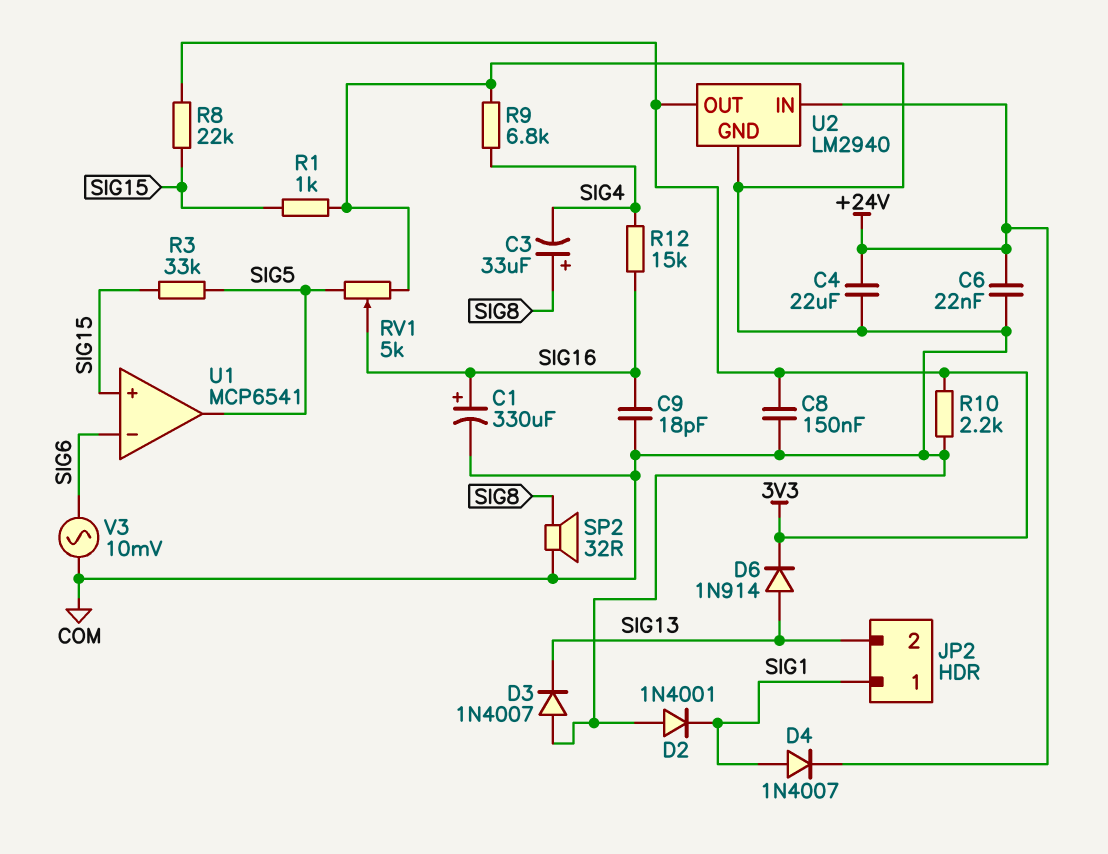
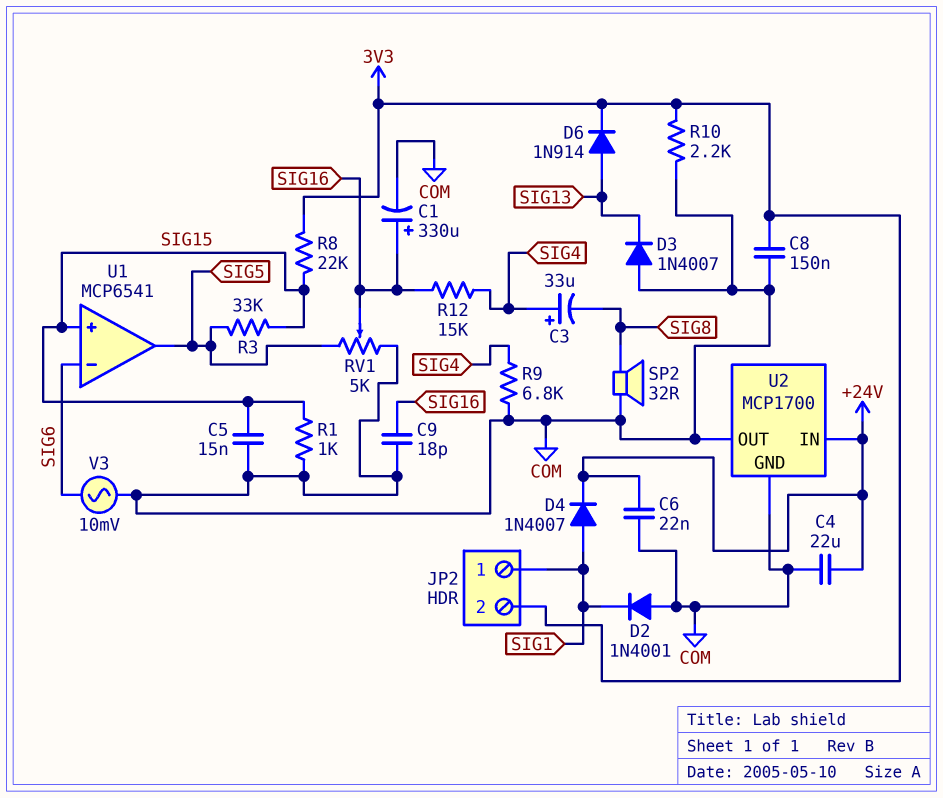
C3: 33uF (plus SIG8, minus SIG4) -> 33uF (plus SIG4, minus SIG8)
C5: none -> 15nF (COM, SIG15)
JP2 pin 2: SIG13 -> 3V3
U2: LM2940 -> MCP1700
U2 pin OUT: 3V3 -> COM

